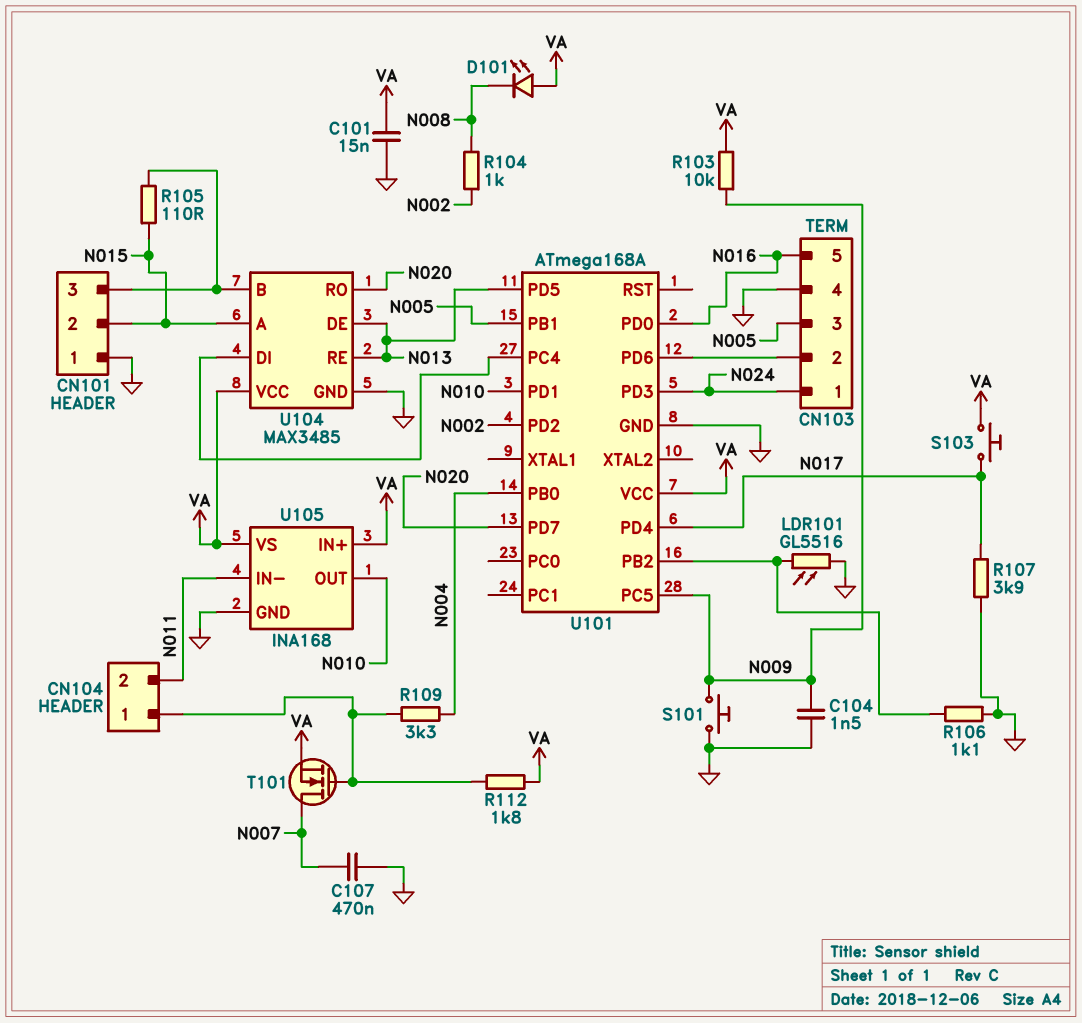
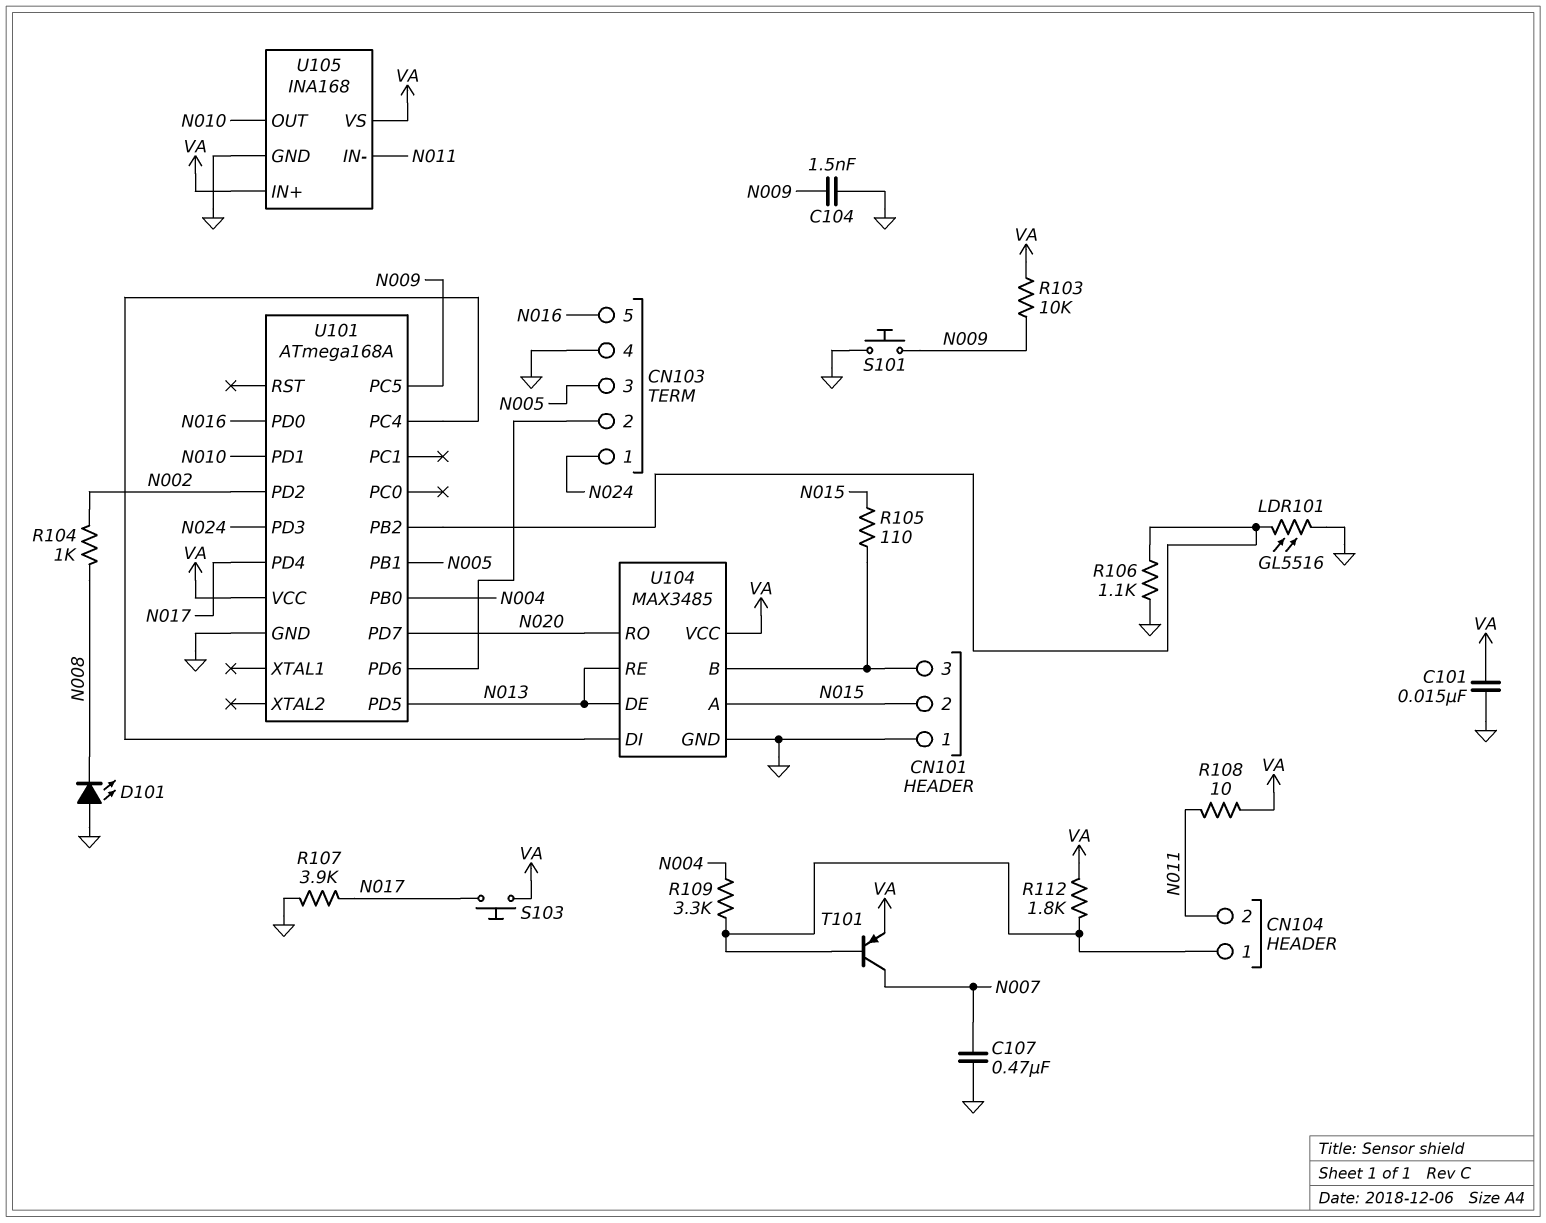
D101: LED (A VA, K N008) -> LED (A GND, K N008)
R108: none -> 10 (N011, VA)
T101: NMOS (G CN104/1, D N007, S VA) -> PNP (B CN104/1, C N007, E VA)

